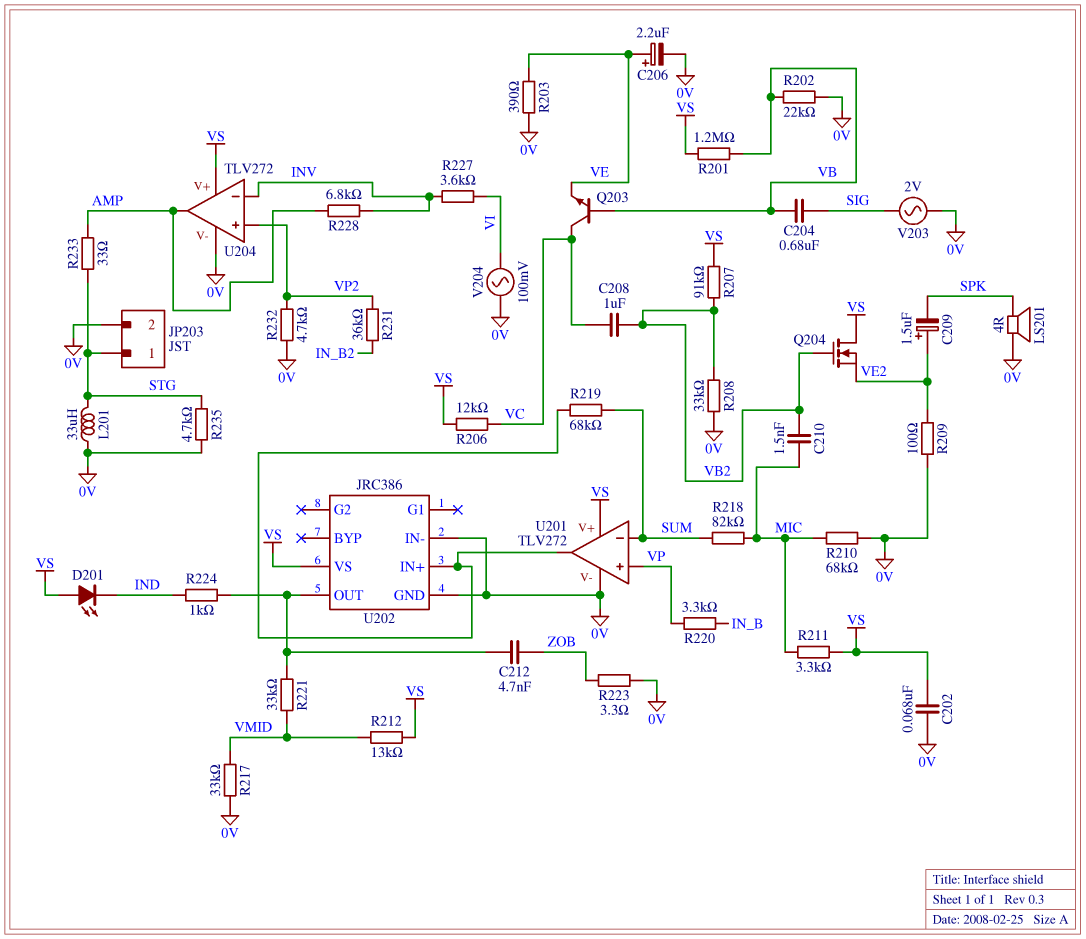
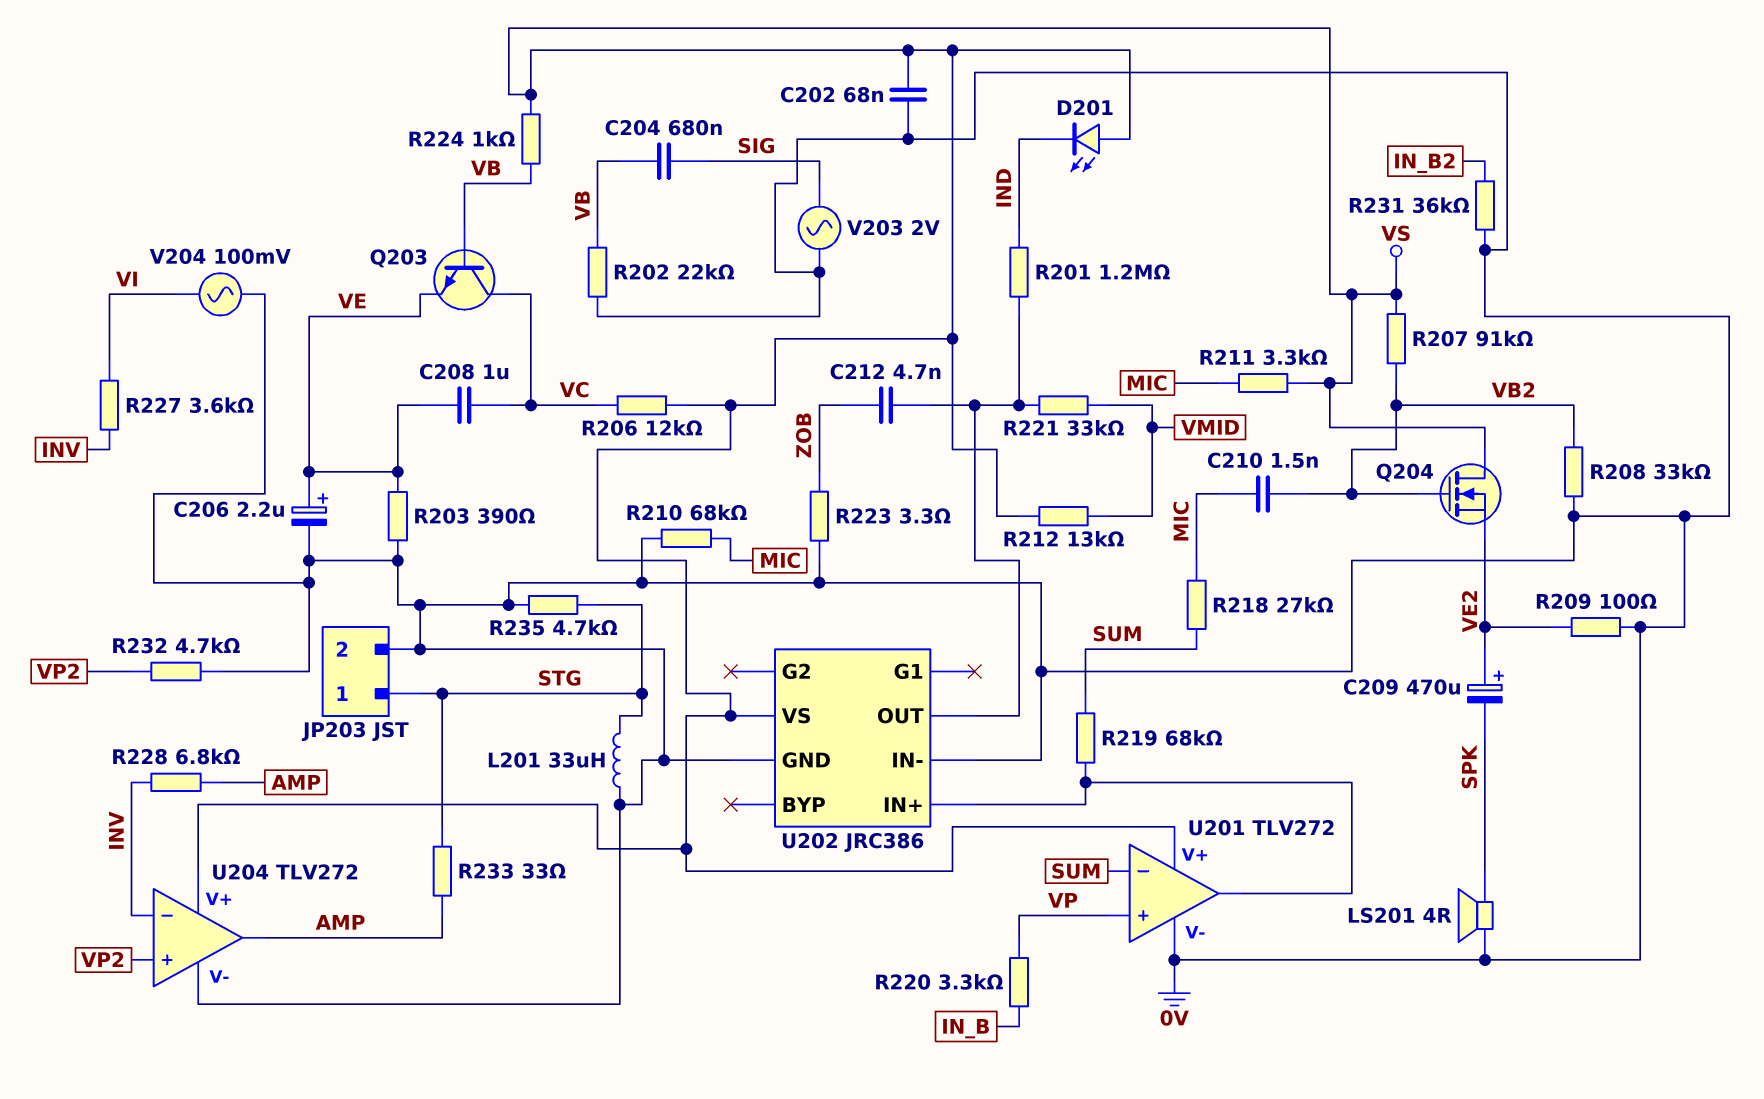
C208: 1uF (VB2, VC) -> 1uF (VC, VE)
C209: 1.5uF (plus VE2, minus SPK) -> 470uF (plus VE2, minus SPK)
R201: 1.2M (VB, VS) -> 1.2M (IND, U202/OUT)
R217: 33k (0V, VMID) -> none
R218: 82k (MIC, SUM) -> 27k (MIC, SUM)
R224: 1k (IND, U202/OUT) -> 1k (VB, VS)
R231: 36k (IN_B2, VP2) -> 36k (0V, IN_B2)

